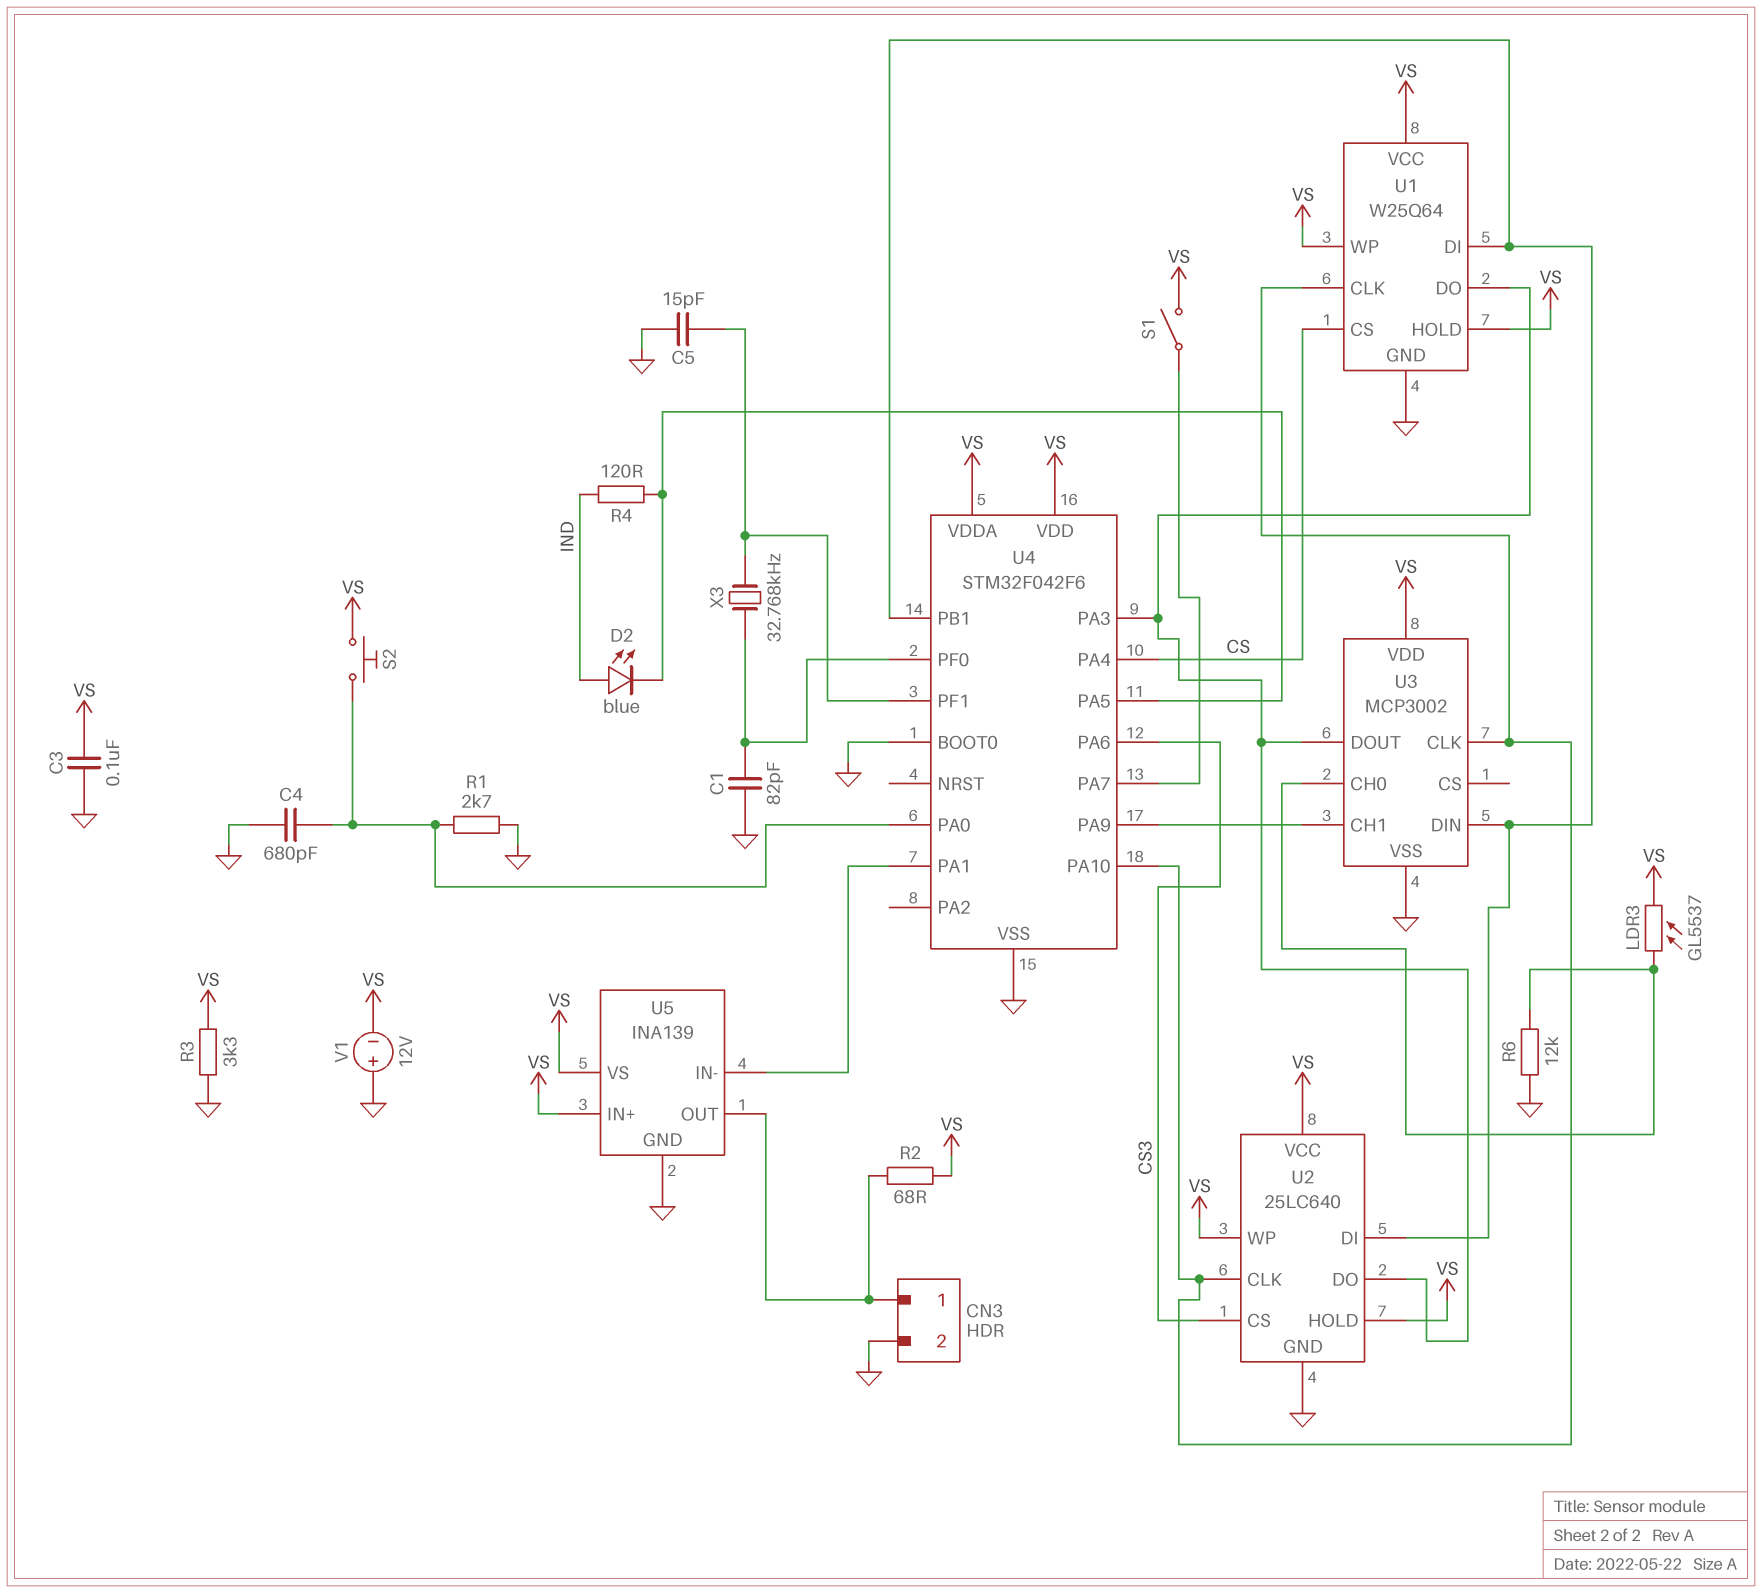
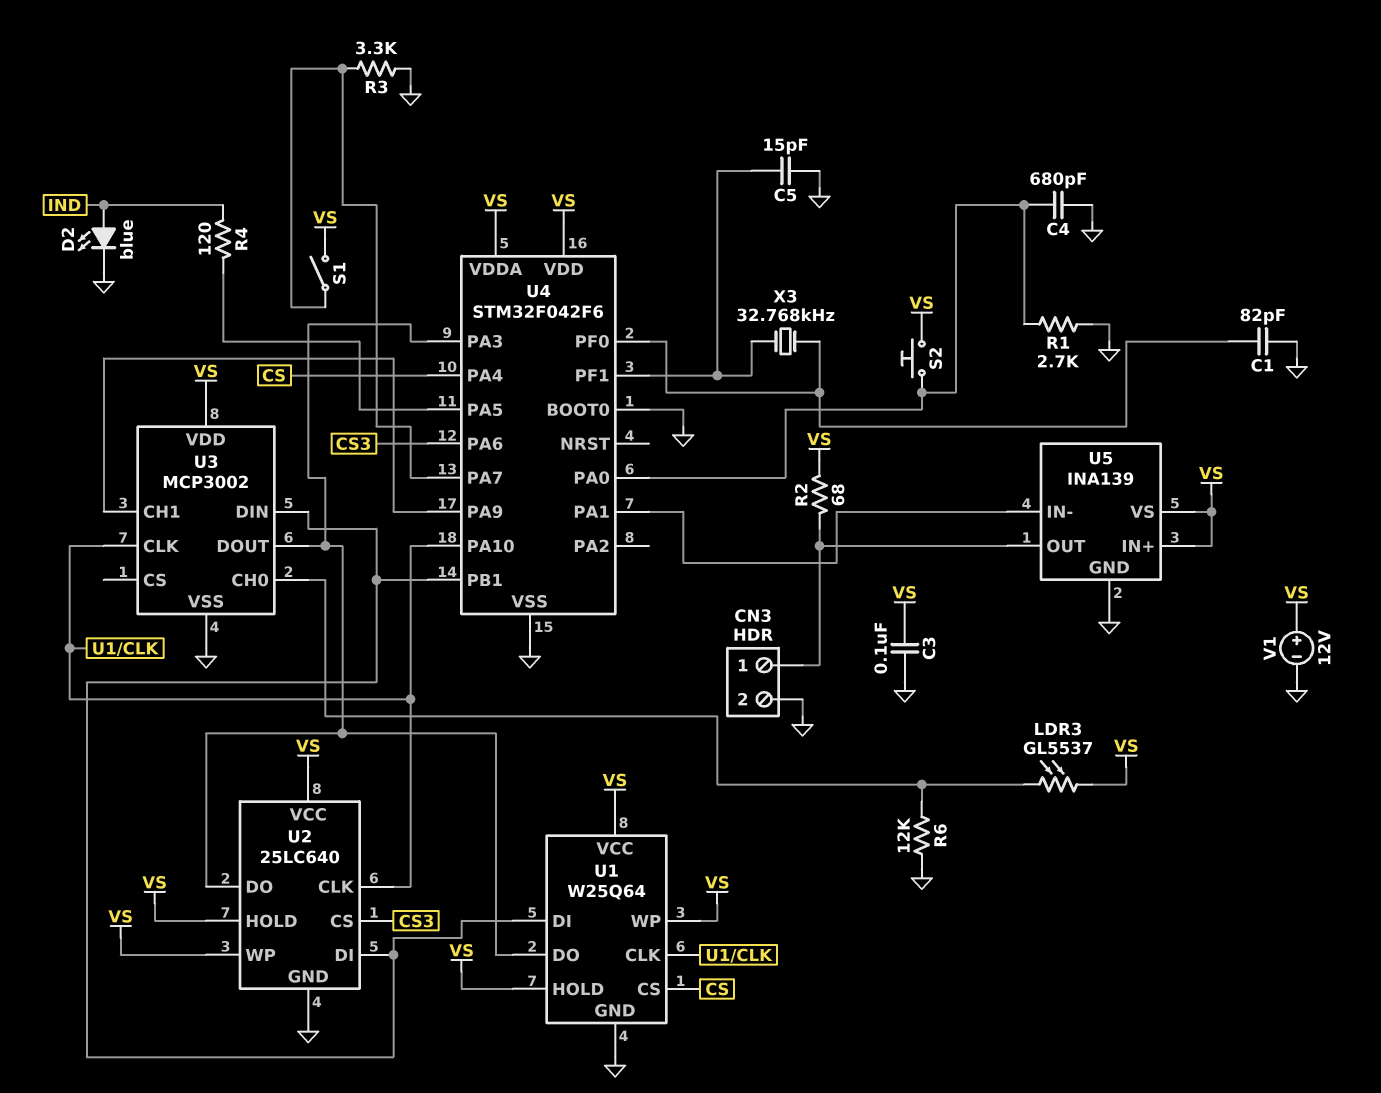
D2: LED blue (A IND, K U4/PA5) -> LED blue (A IND, K GND)
R3: 3.3k (GND, VS) -> 3.3k (GND, U4/PA7)
V1: 12V (plus GND, minus VS) -> 12V (plus VS, minus GND)

